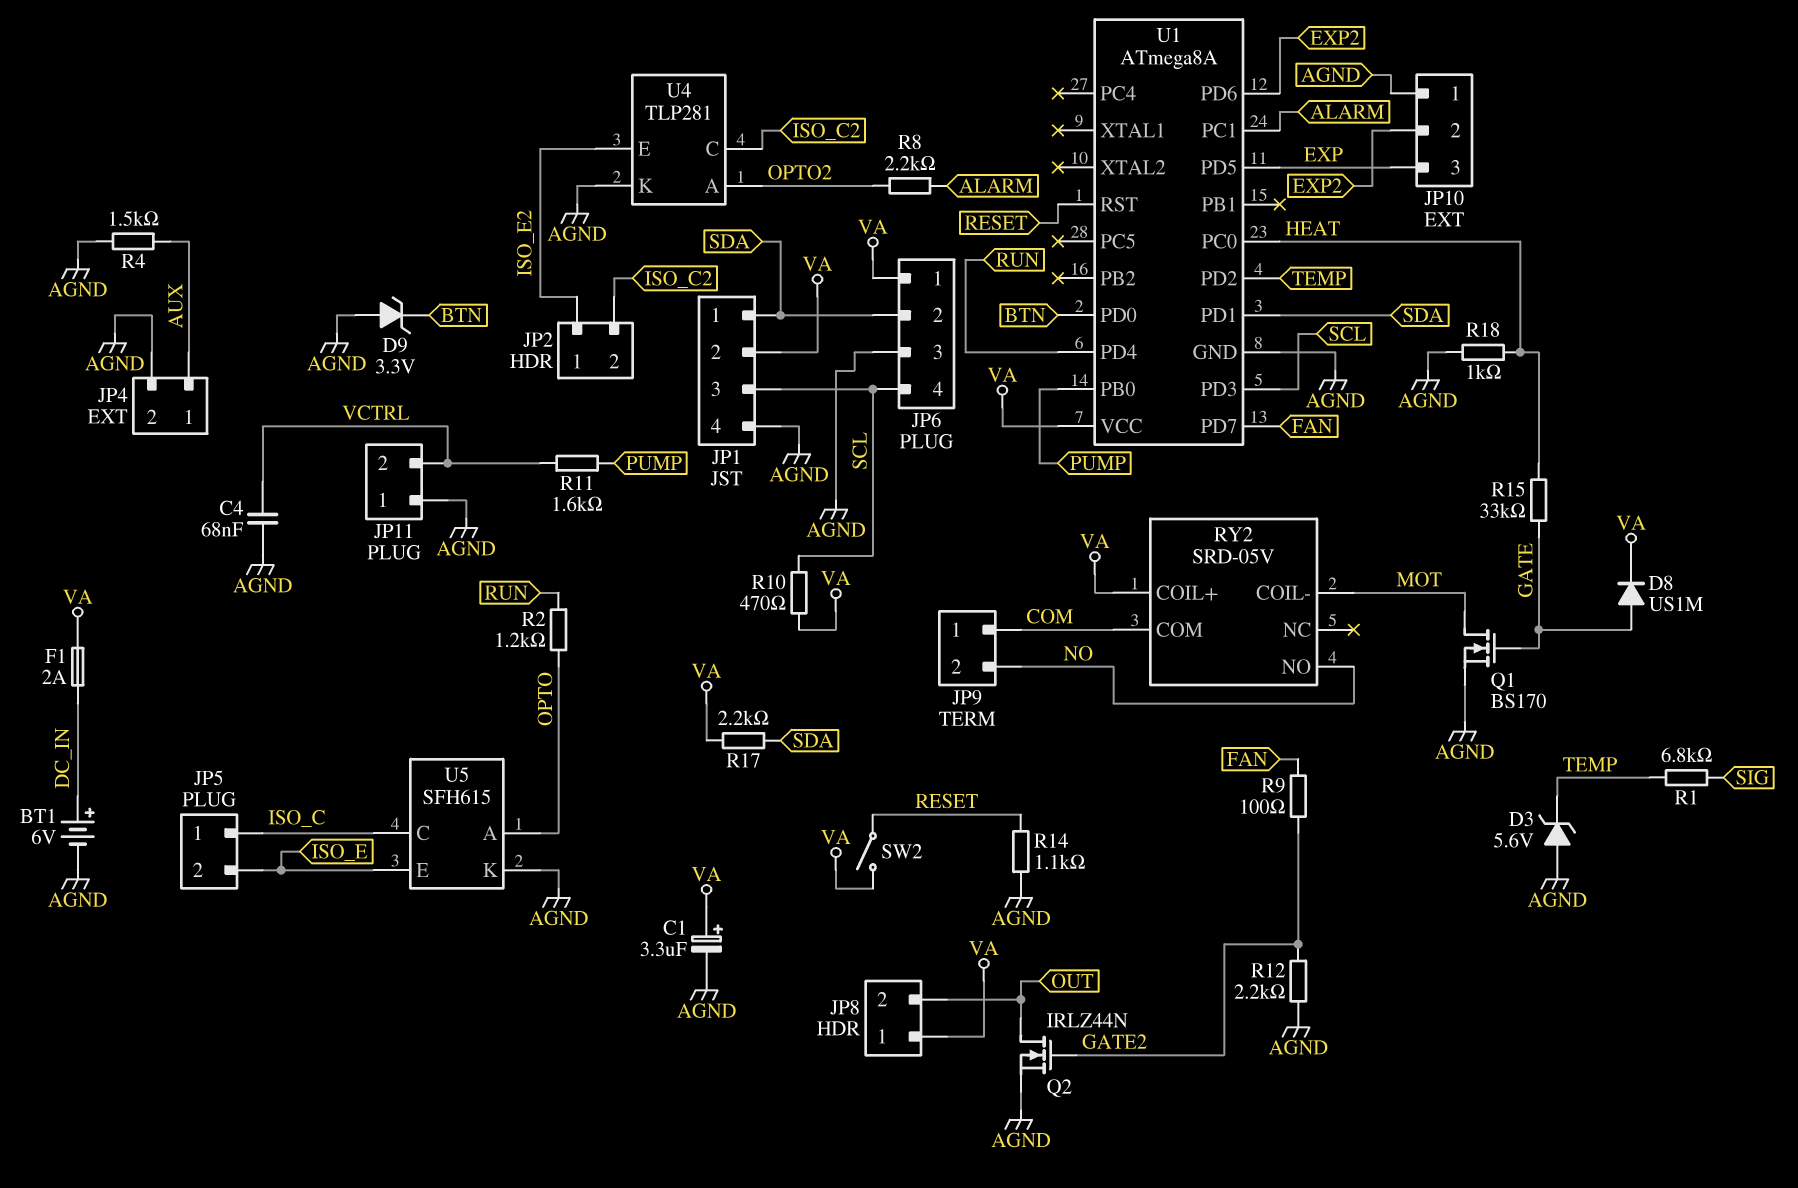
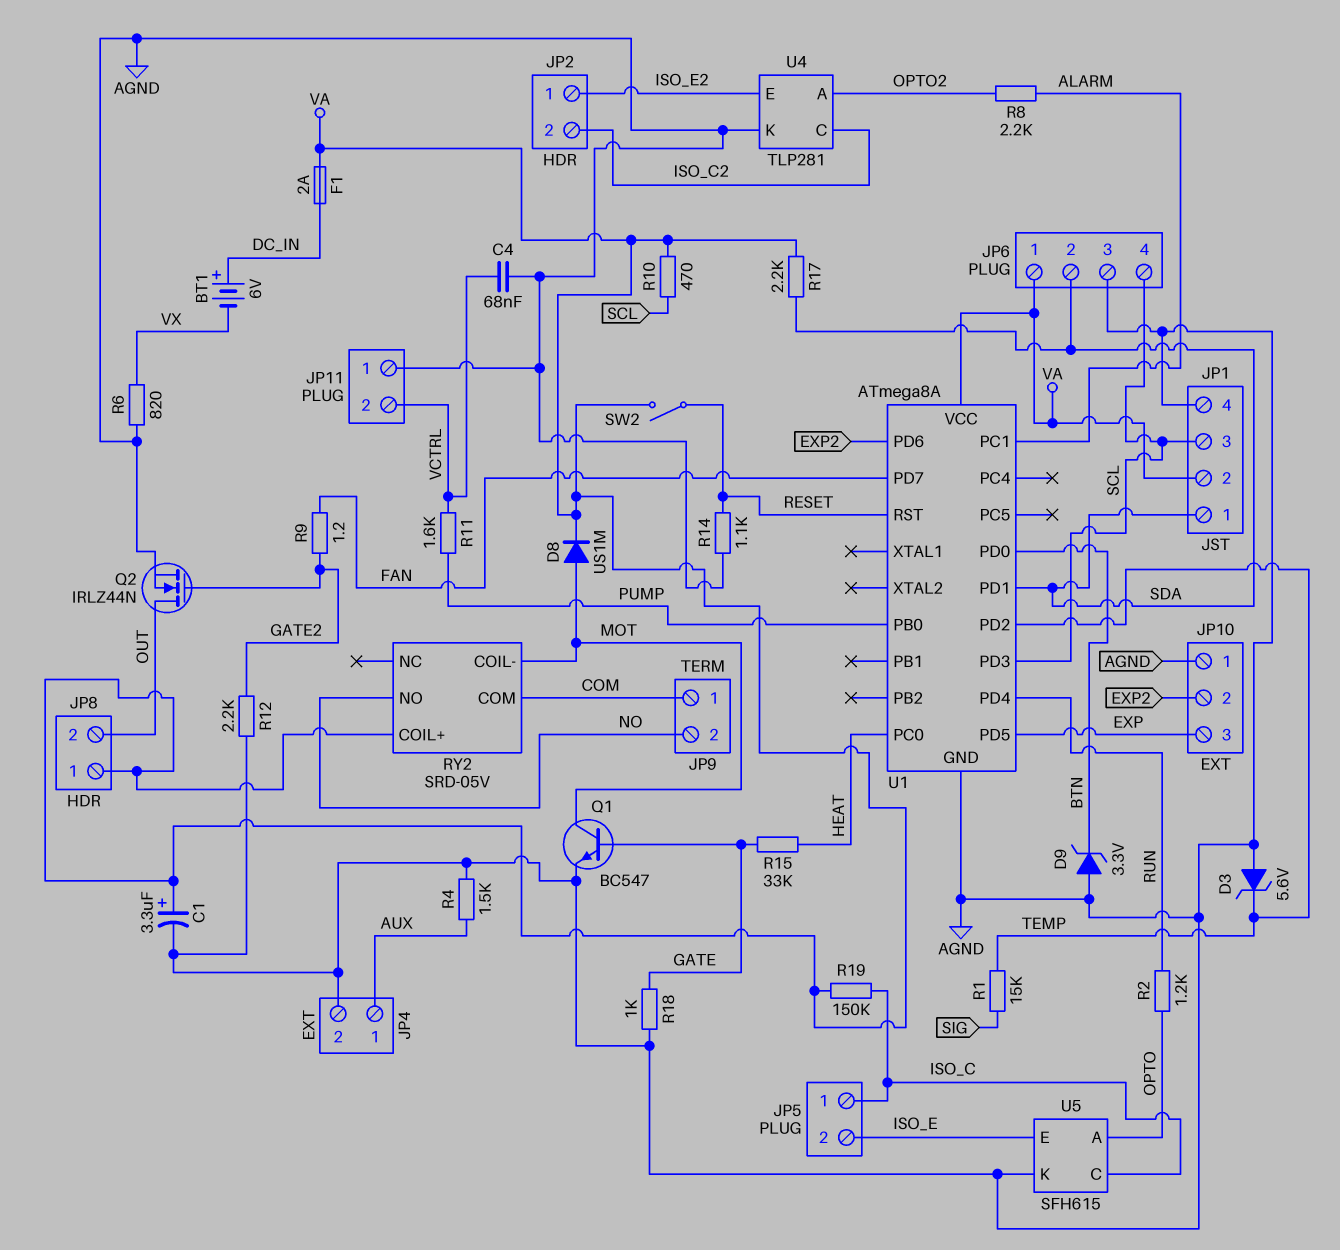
BT1: 6V (plus DC_IN, minus AGND) -> 6V (plus DC_IN, minus VX)
D8: diode US1M (A GATE, K VA) -> diode US1M (A MOT, K VA)
Q1: NMOS BS170 (G GATE, D MOT, S AGND) -> NPN BC547 (B GATE, C MOT, E AGND)
R1: 6.8k (SIG, TEMP) -> 15k (SIG, TEMP)
R6: none -> 820 (AGND, VX)
R9: 100 (FAN, GATE2) -> 1.2 (FAN, GATE2)
R18: 1k (AGND, HEAT) -> 1k (AGND, GATE)
R19: none -> 150k (ISO_C, VA)

